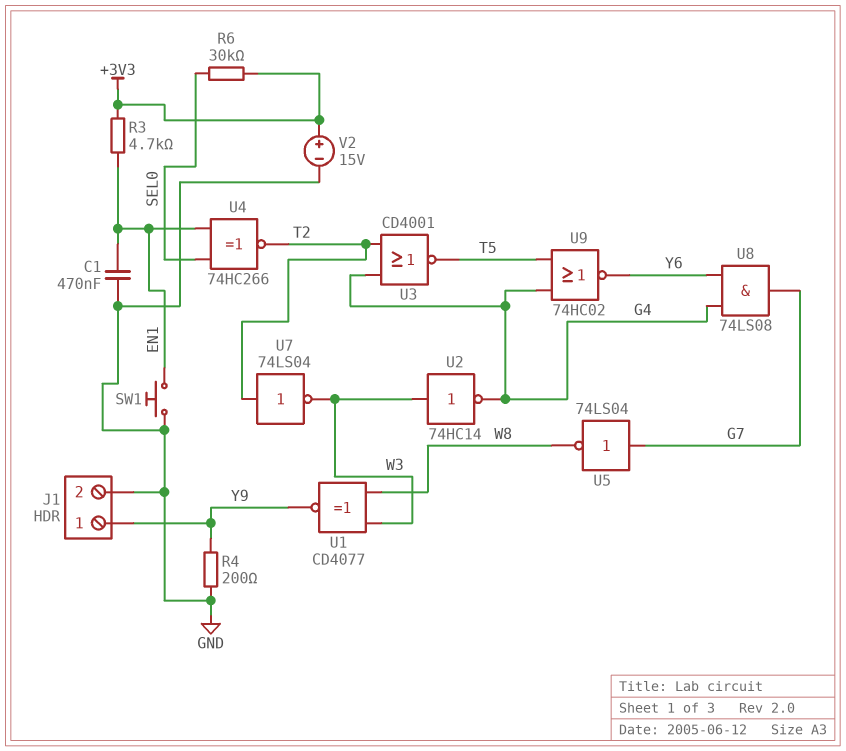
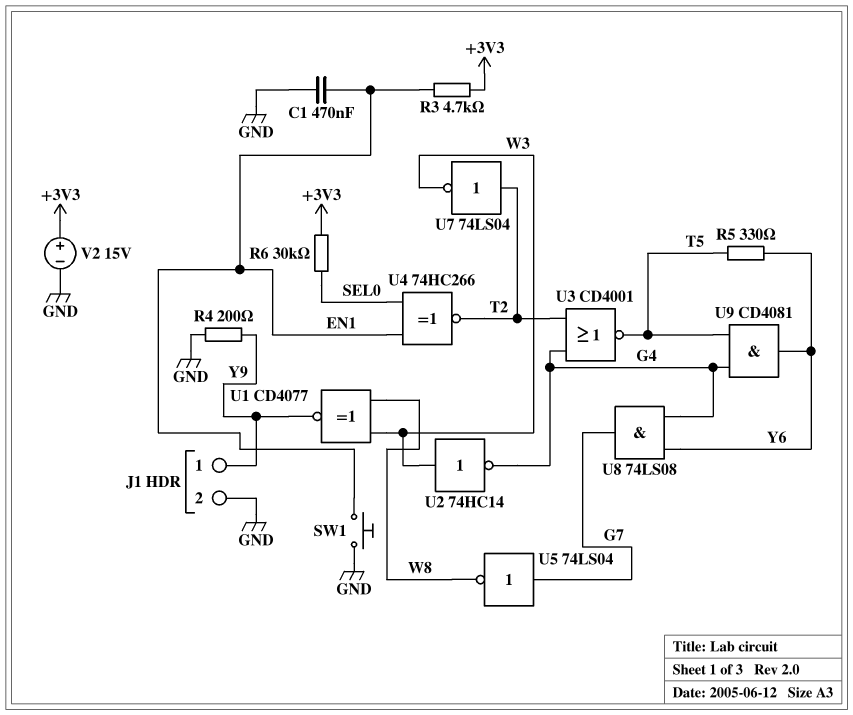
R5: none -> 330 (T5, Y6)
U9: NOR 74HC02 (in G4, in T5, out Y6) -> AND CD4081 (in G4, in T5, out Y6)

